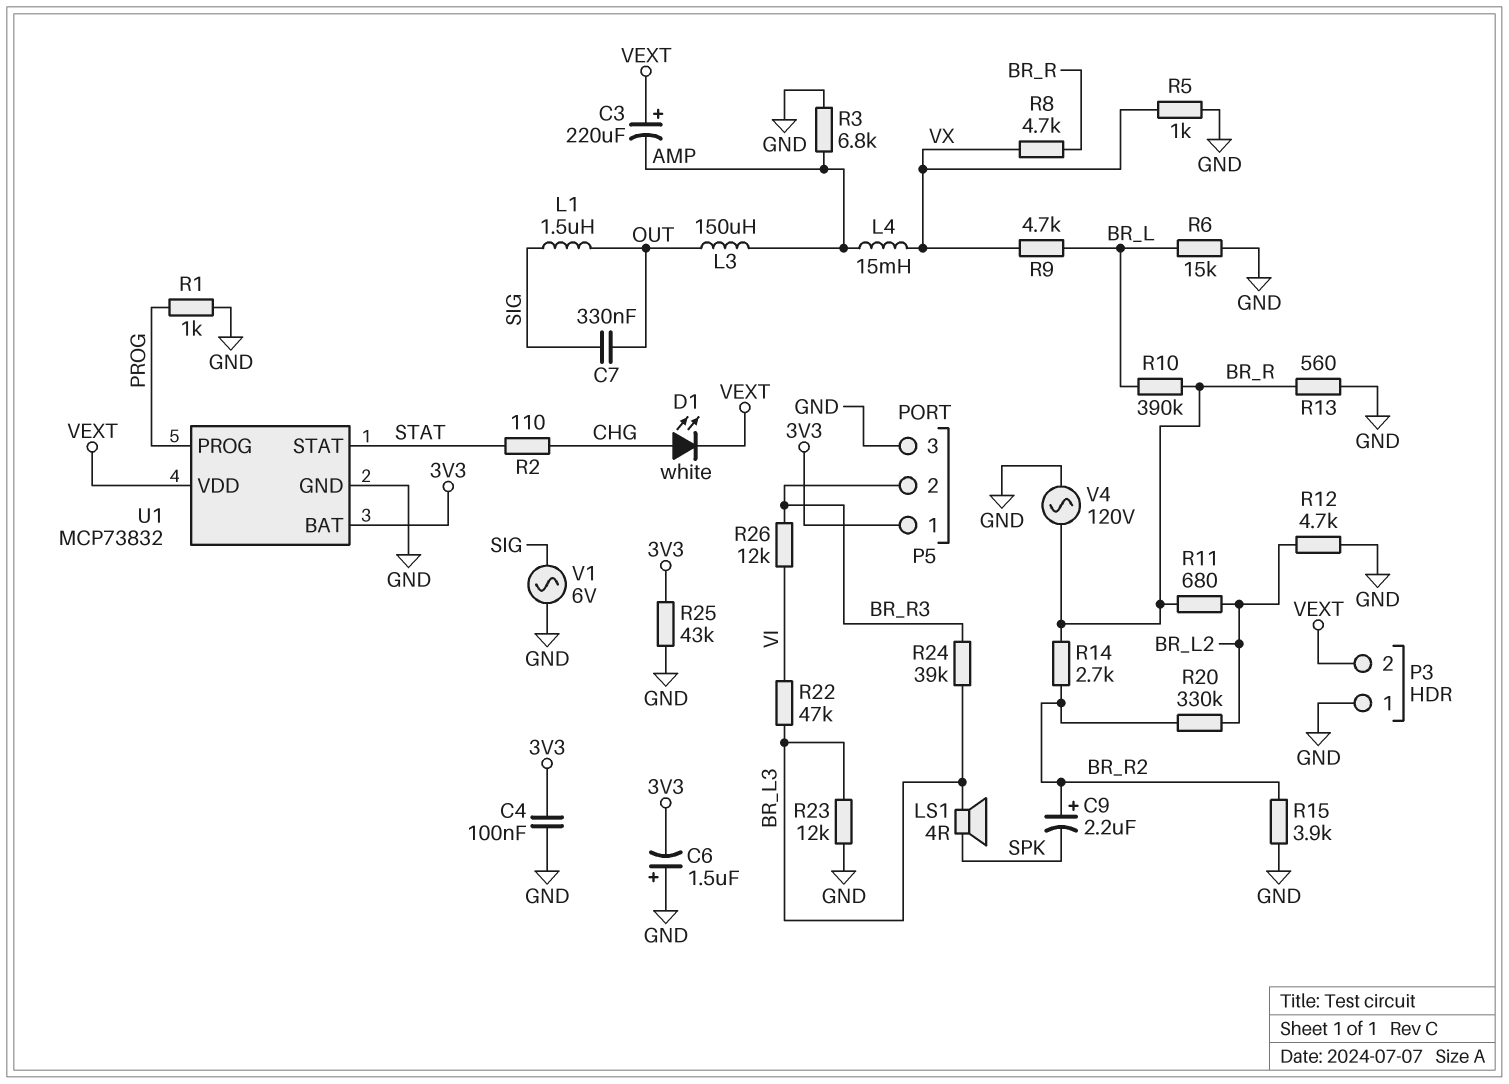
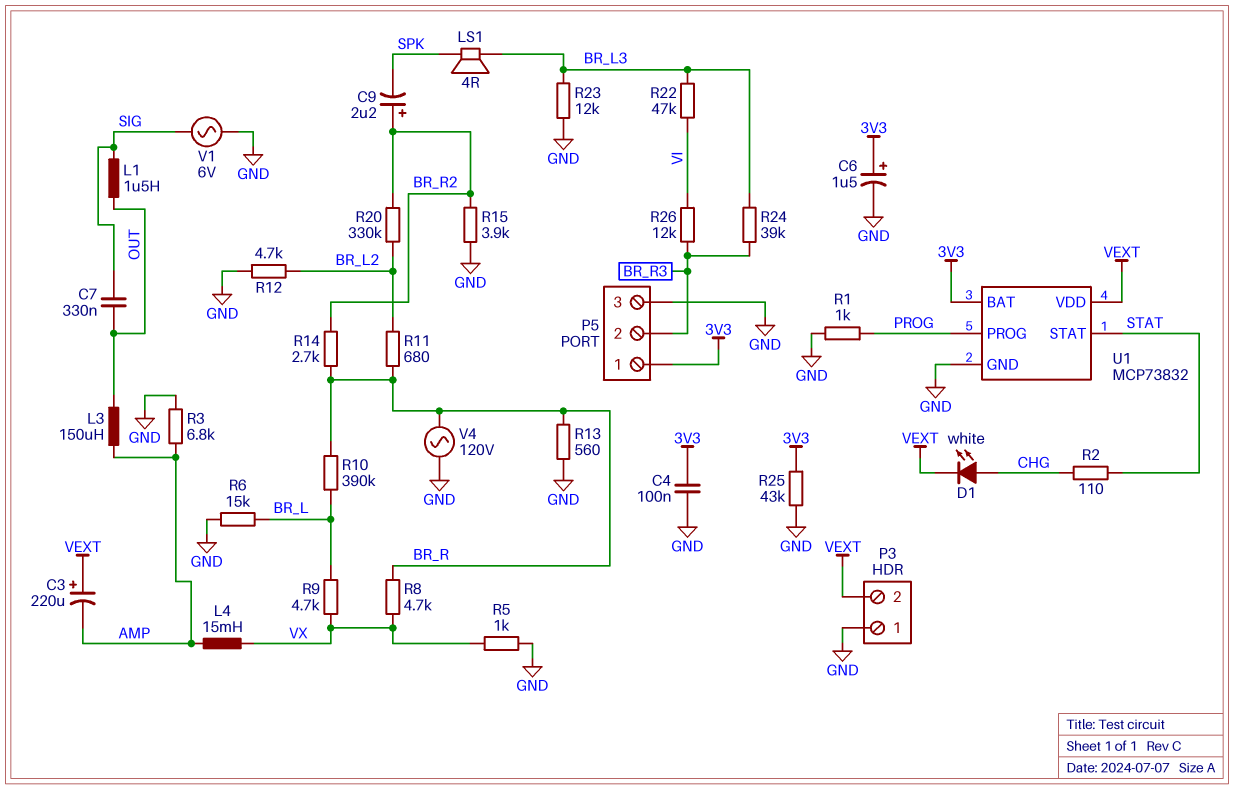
C6: 1.5uF (plus GND, minus 3V3) -> 1.5uF (plus 3V3, minus GND)

